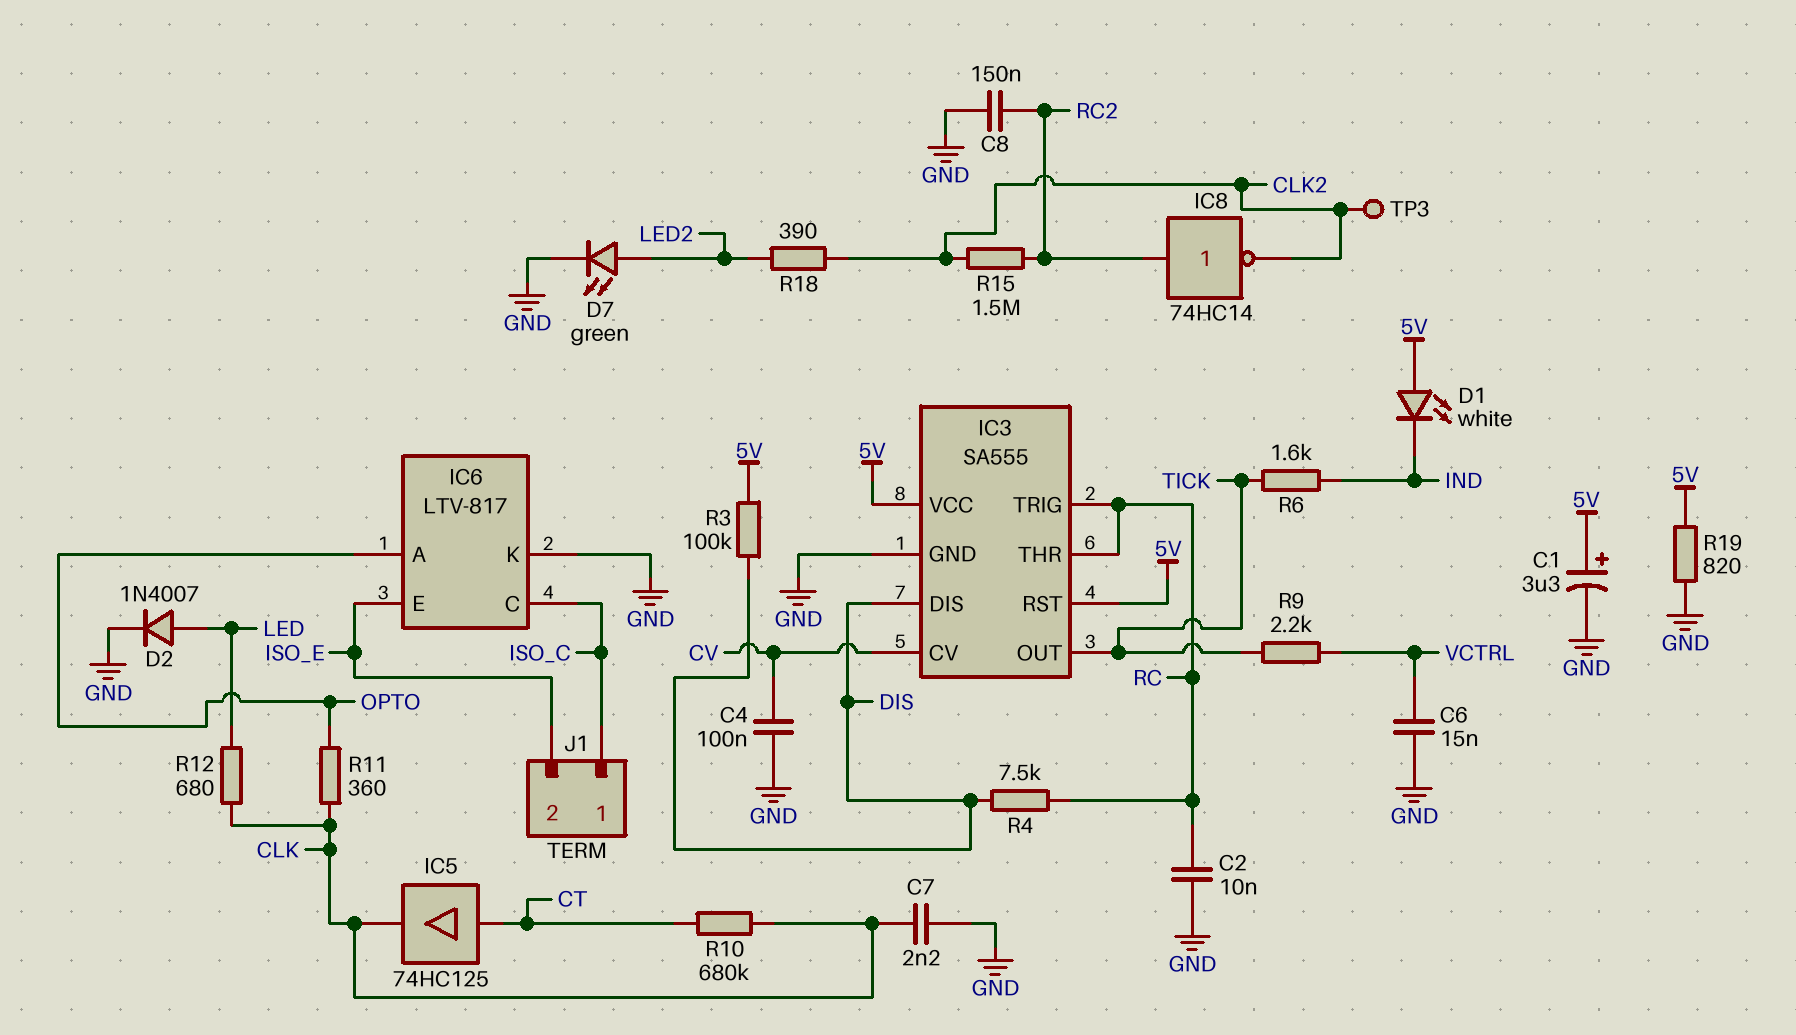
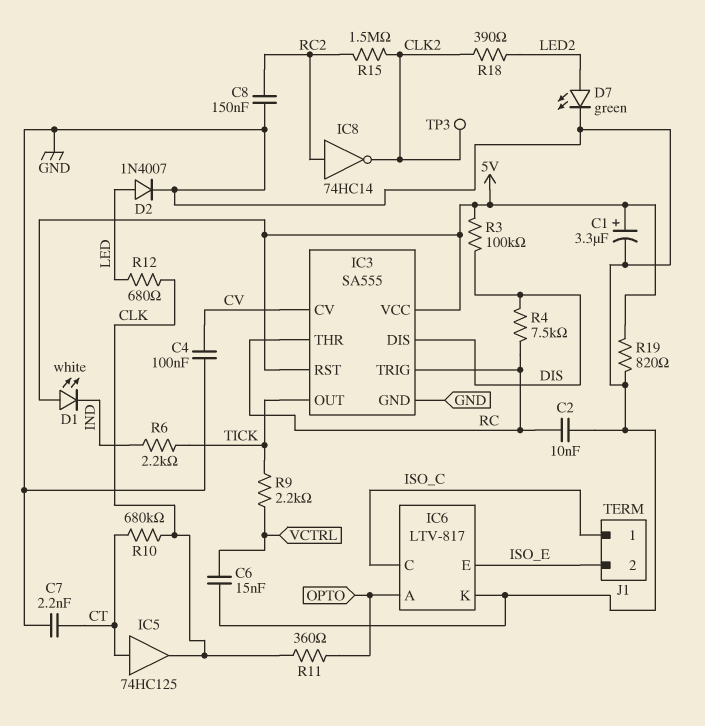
C7: 2.2nF (CLK, GND) -> 2.2nF (CT, GND)
R6: 1.6k (IND, TICK) -> 2.2k (IND, TICK)

